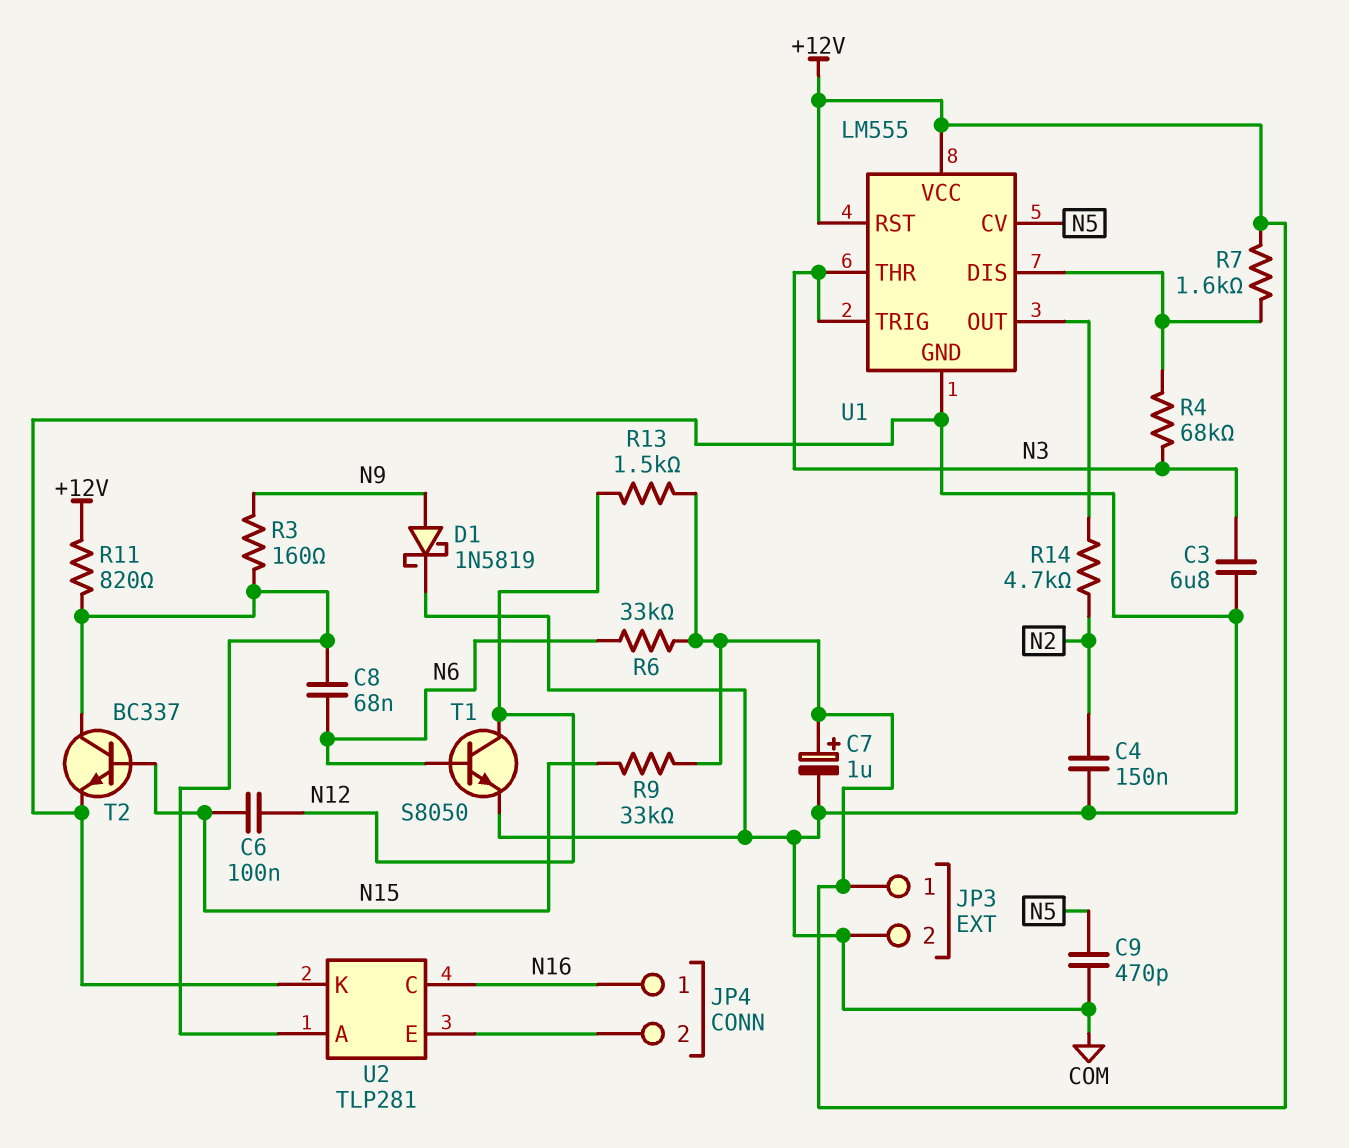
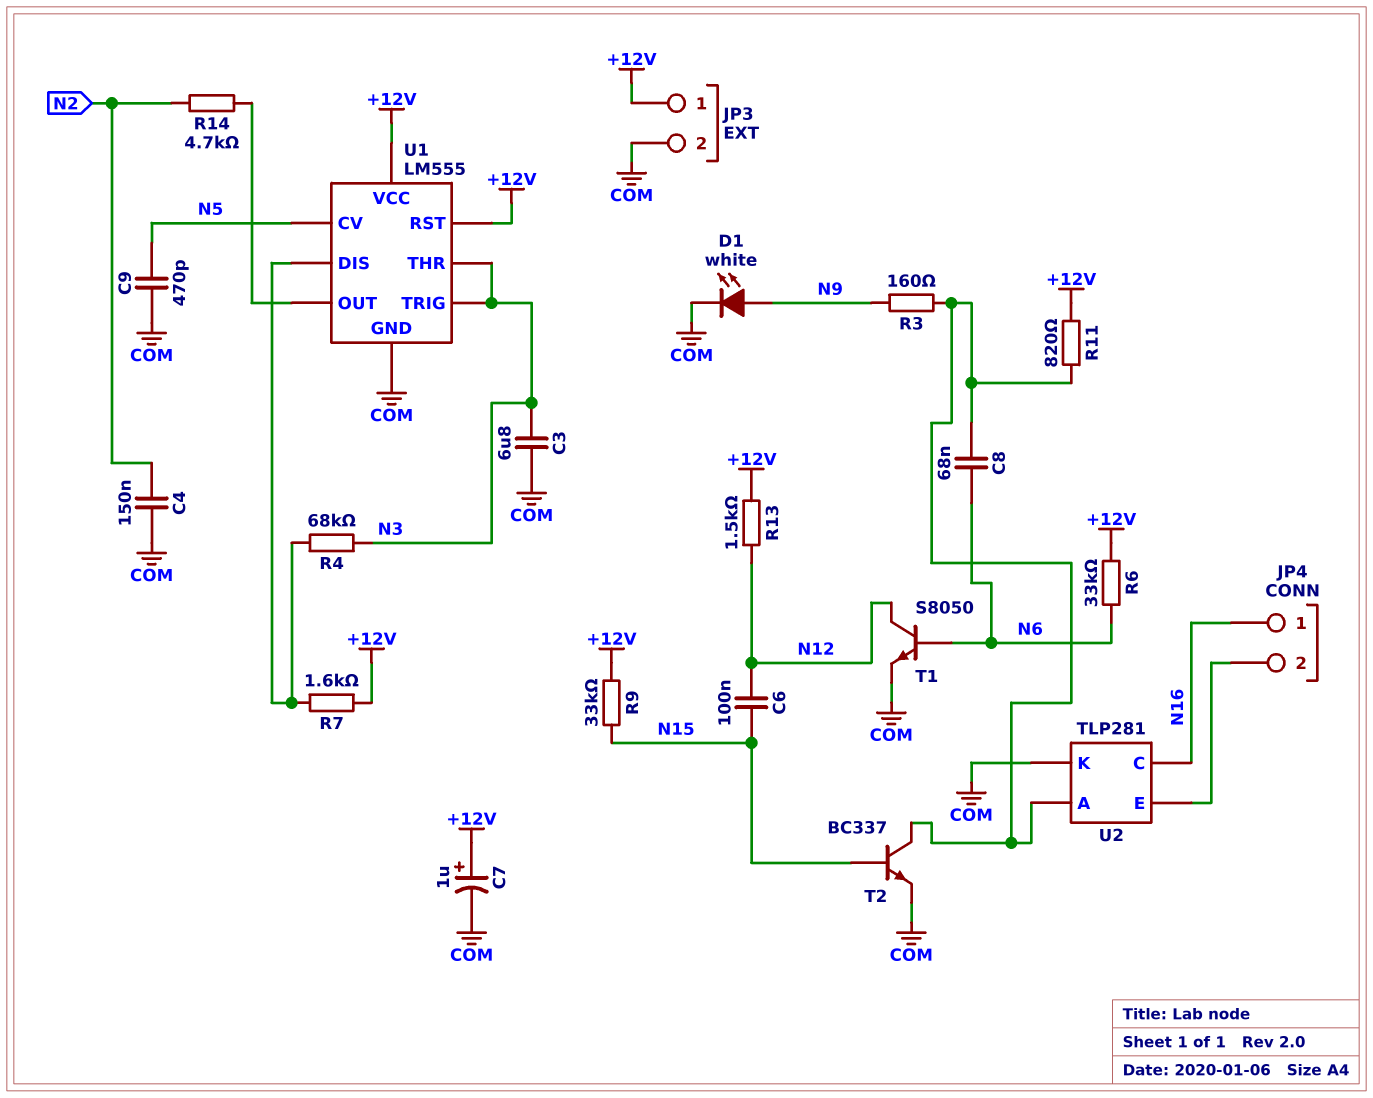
D1: schottky 1N5819 (A N9, K COM) -> LED white (A N9, K COM)

